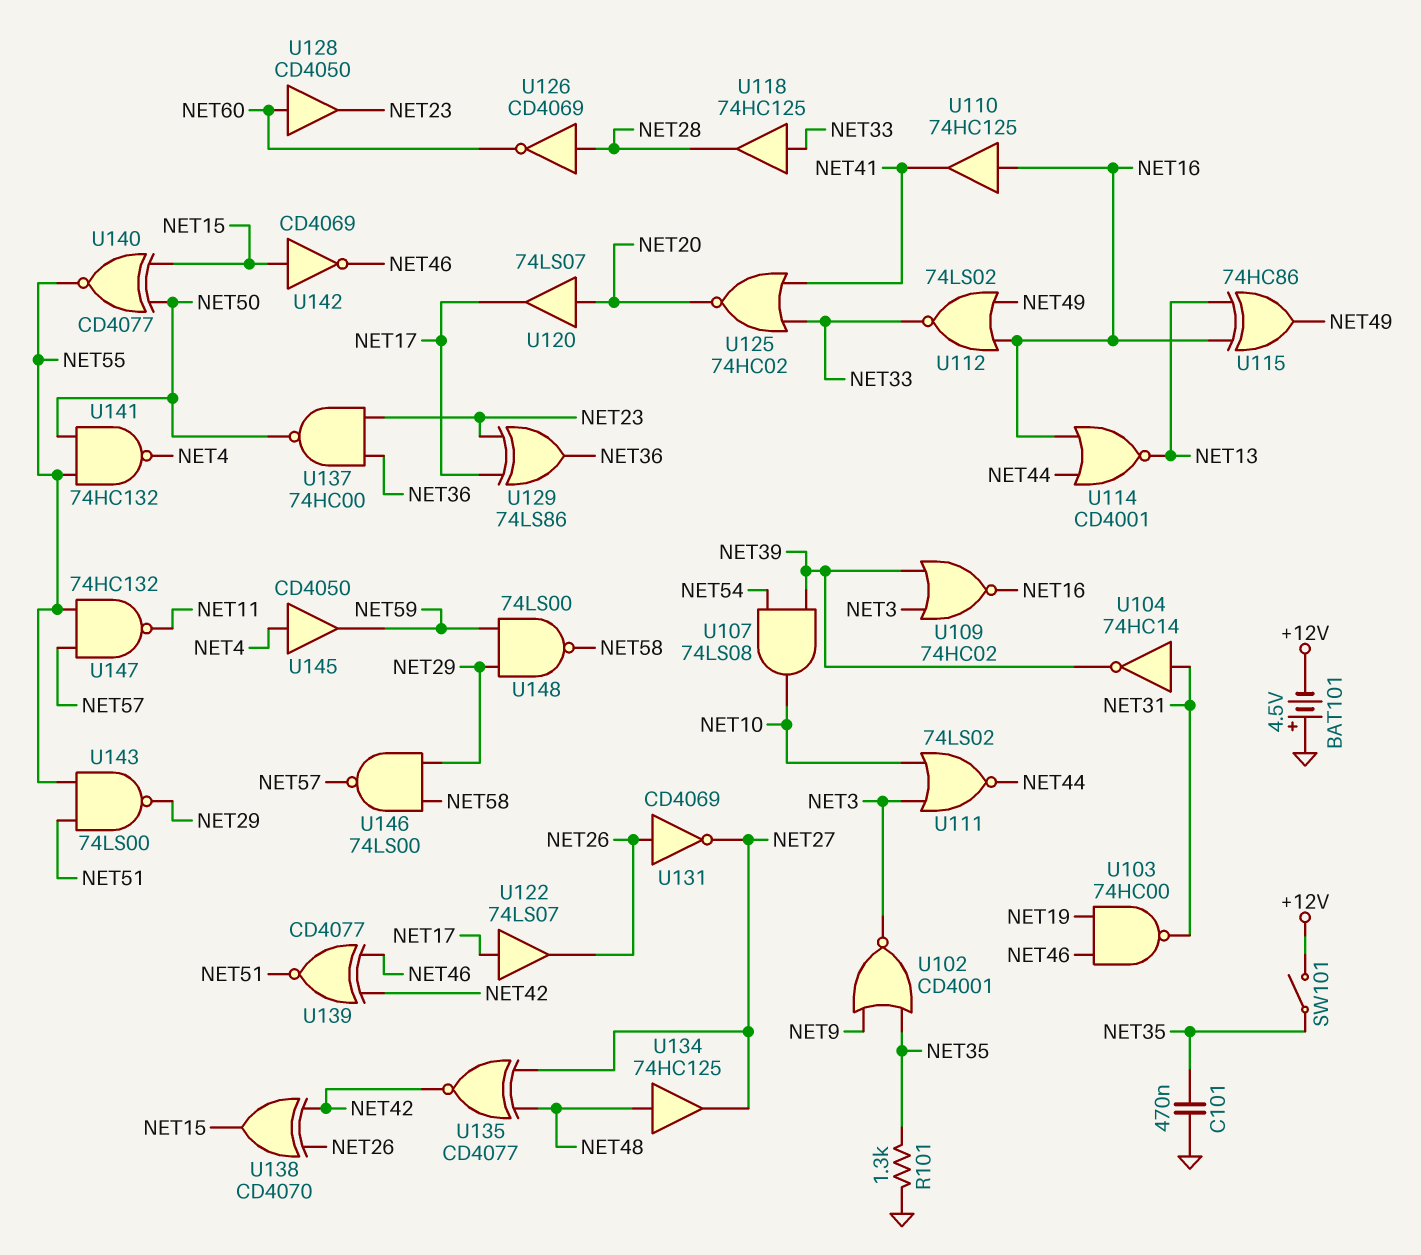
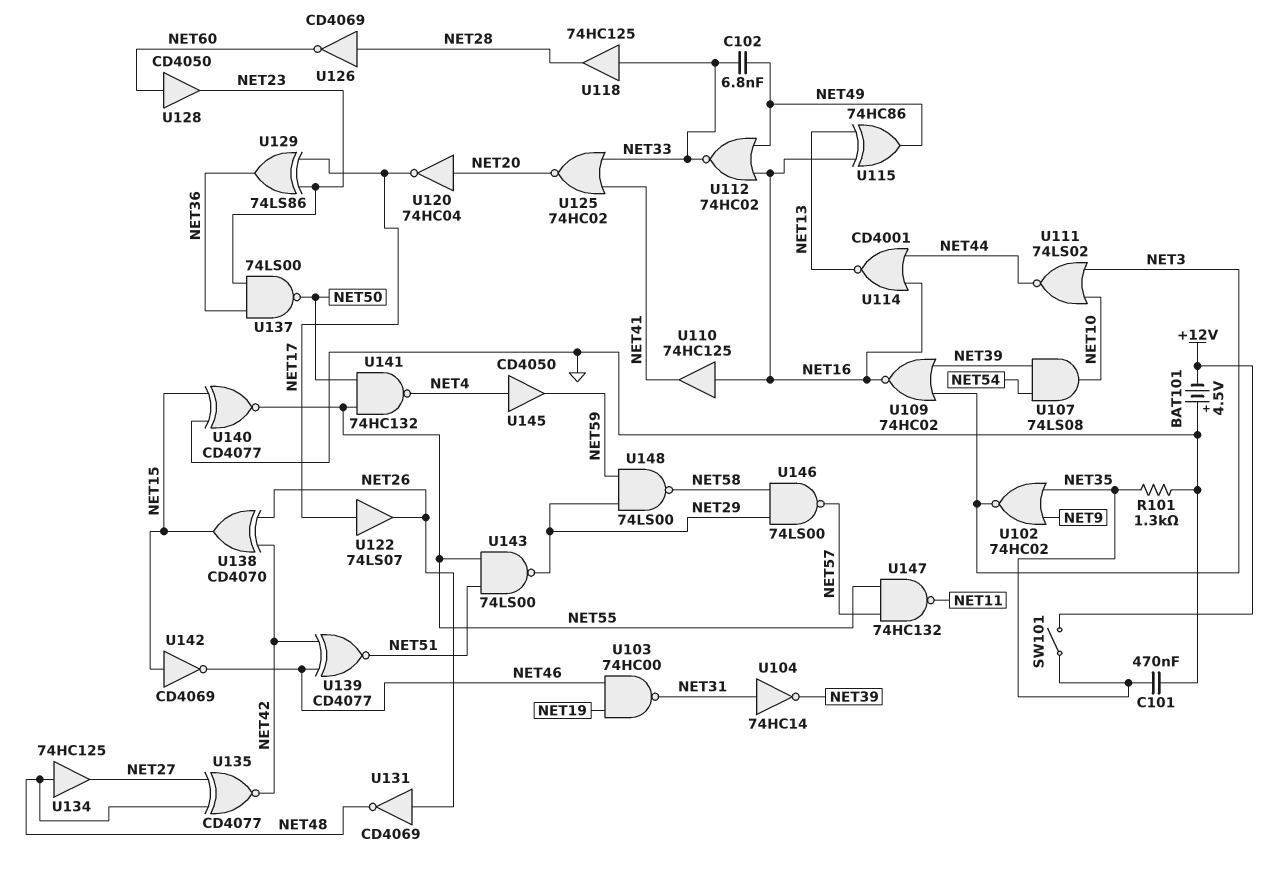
C102: none -> 6.8nF (NET33, NET49)
U102: NOR CD4001 (in NET9, in NET35, out NET3) -> NOR 74HC02 (in NET9, in NET35, out NET3)
U112: NOR 74LS02 (in NET16, in NET49, out NET33) -> NOR 74HC02 (in NET16, in NET49, out NET33)
U120: buffer 74LS07 (in NET20, out NET17) -> NOT 74HC04 (in NET20, out NET17)
U131: NOT CD4069 (in NET26, out NET27) -> NOT CD4069 (in NET26, out NET48)
U137: NAND 74HC00 (in NET23, in NET36, out NET50) -> NAND 74LS00 (in NET23, in NET36, out NET50)
U140: XNOR CD4077 (in NET15, in NET50, out NET55) -> XNOR CD4077 (in GND, in NET15, out NET55)

